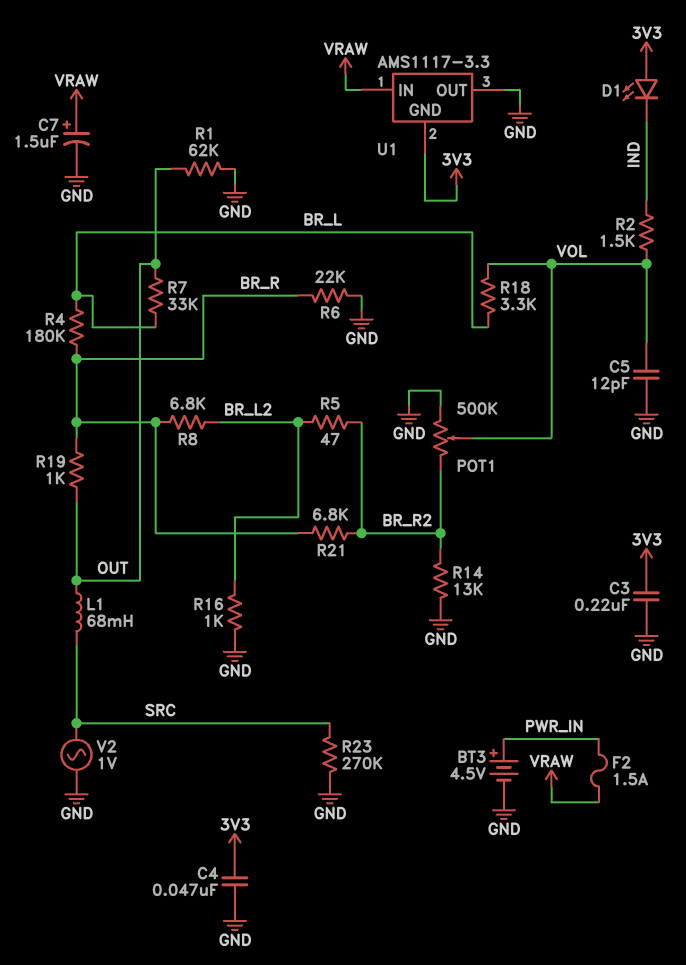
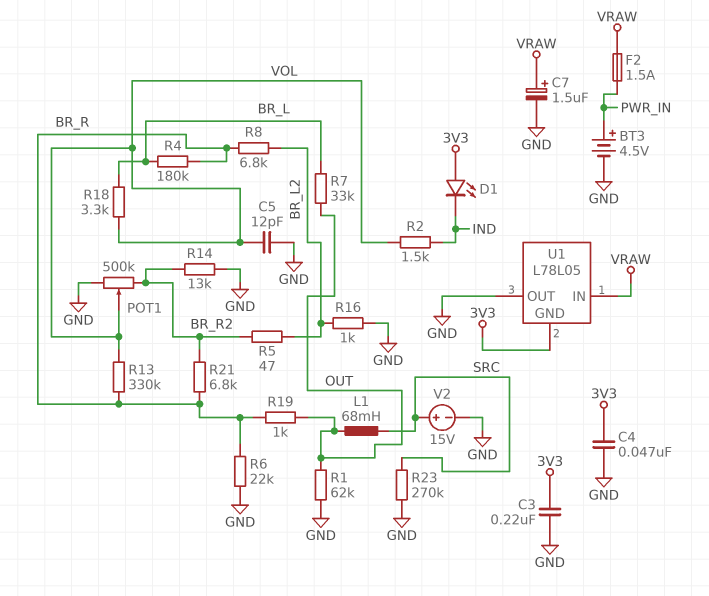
R13: none -> 330k (BR_R, VOL)
U1: AMS1117-3.3 -> L78L05
V2: AC 1V (GND, SRC) -> 15V (plus SRC, minus GND)

